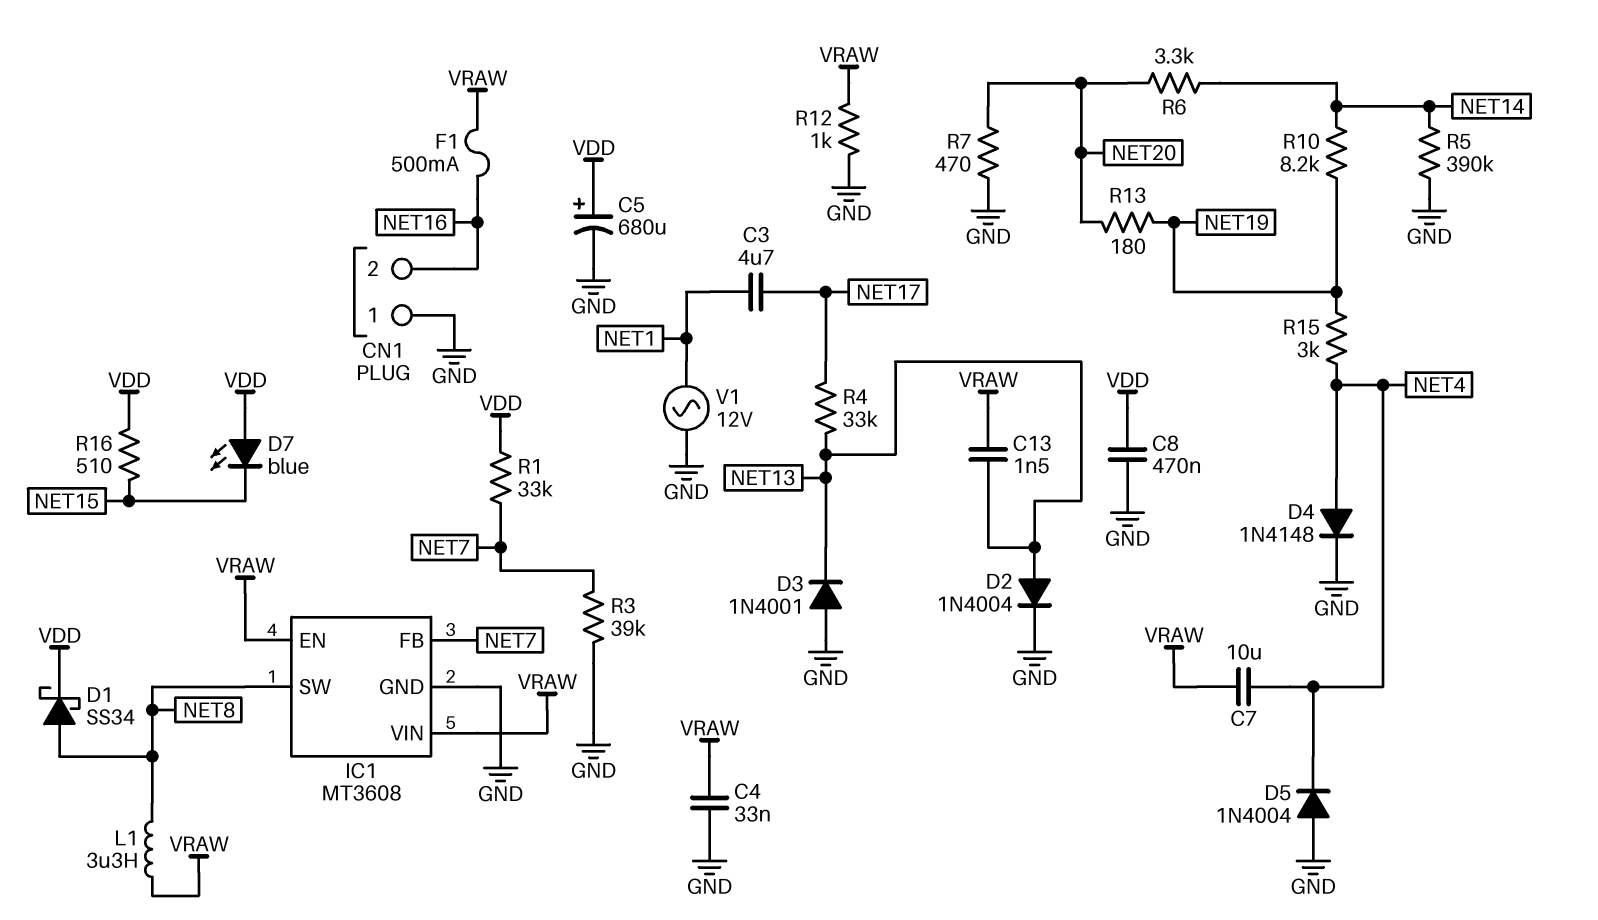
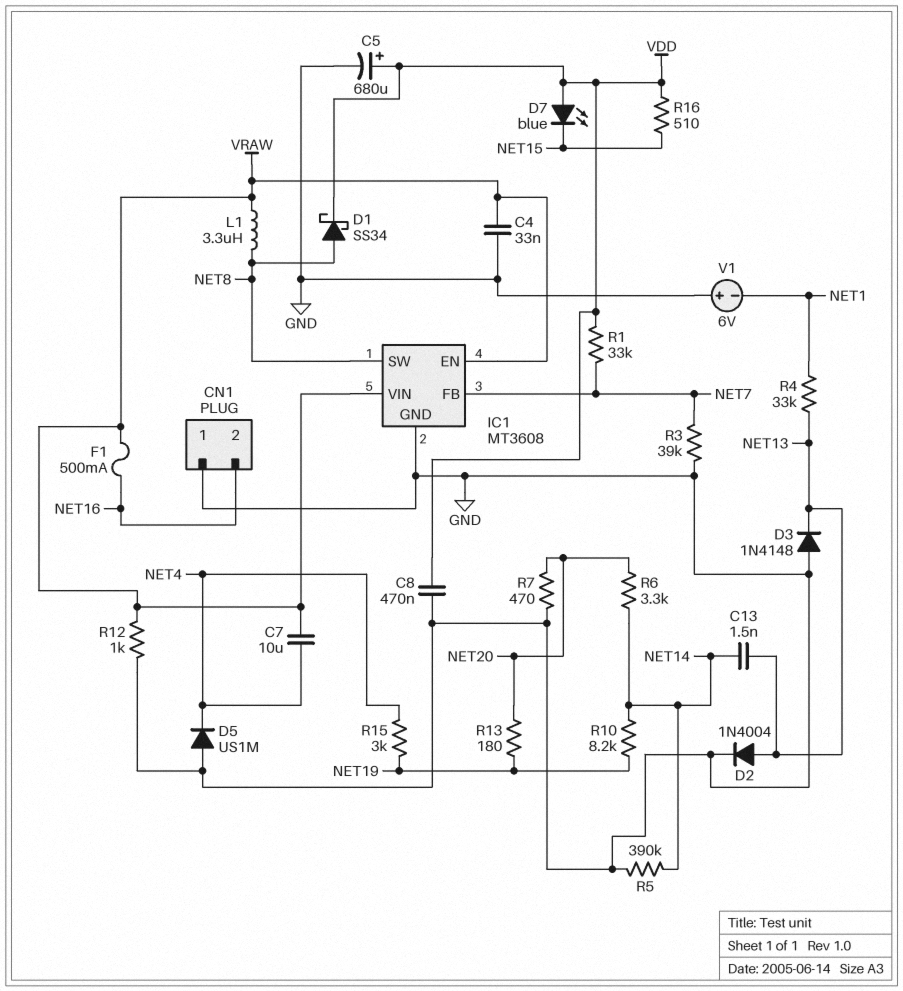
C3: 4.7uF (NET1, NET17) -> none
C13: 1.5nF (NET13, VRAW) -> 1.5nF (NET13, NET14)
D3: diode 1N4001 (A GND, K NET13) -> diode 1N4148 (A GND, K NET13)
D4: diode 1N4148 (A NET4, K GND) -> none
D5: diode 1N4004 (A GND, K NET4) -> diode US1M (A GND, K NET4)
R4: 33k (NET13, NET17) -> 33k (NET1, NET13)
V1: AC 12V (GND, NET1) -> 6V (plus GND, minus NET1)

